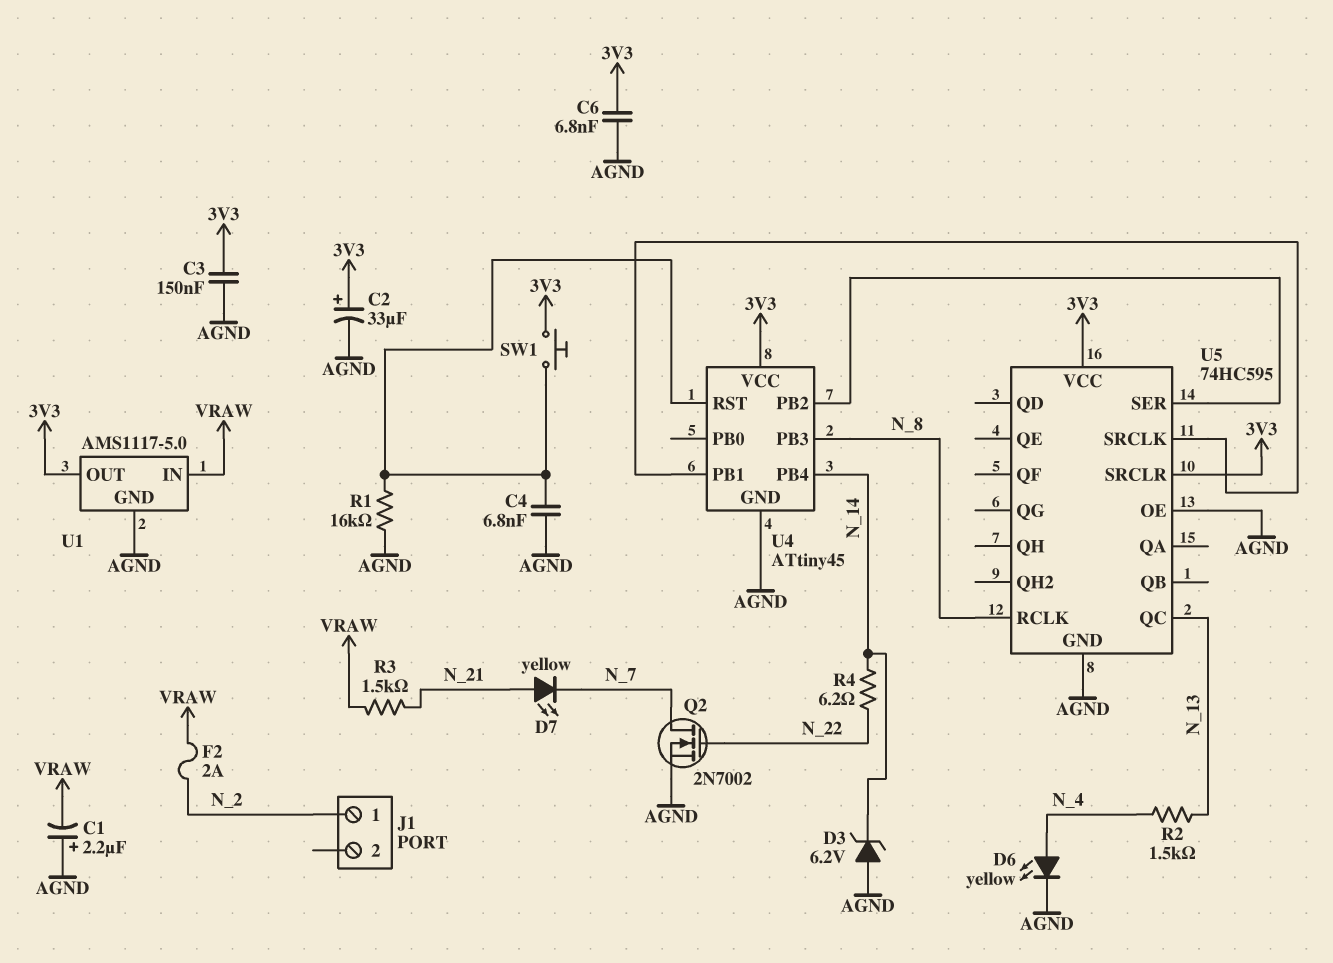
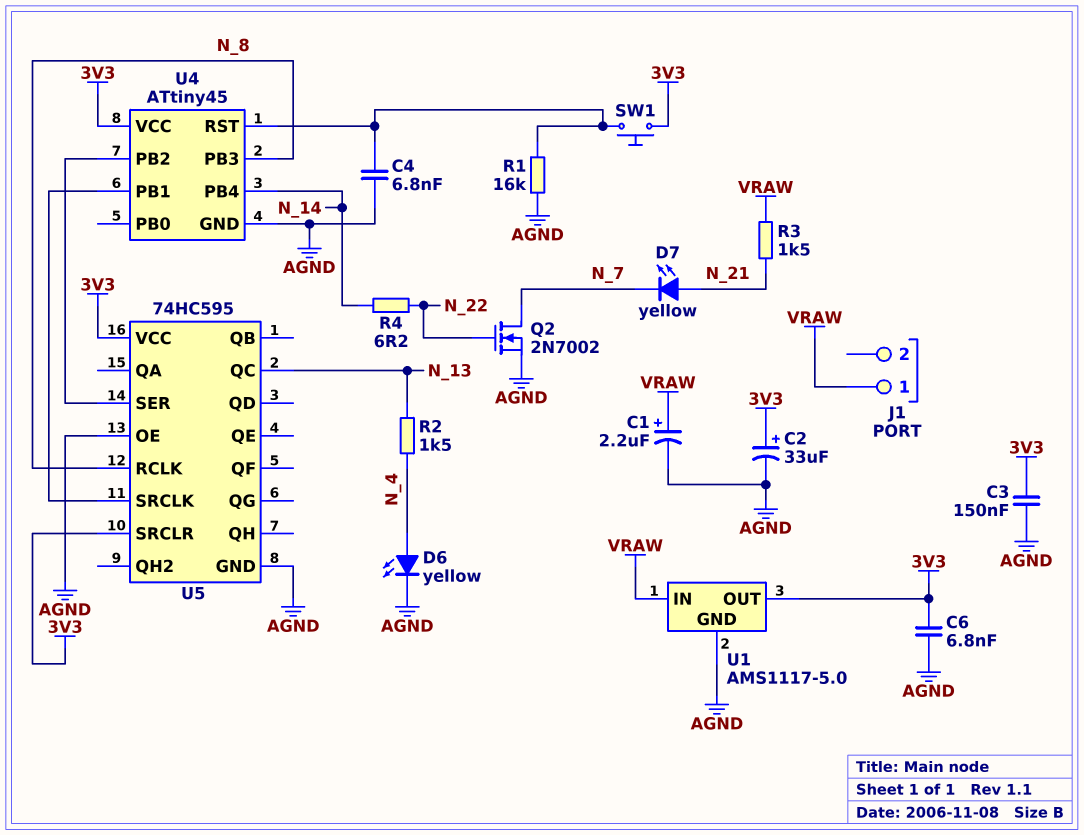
C1: 2.2uF (plus AGND, minus VRAW) -> 2.2uF (plus VRAW, minus AGND)
D3: zener 6.2V (A AGND, K N_14) -> none
F2: 2A (N_2, VRAW) -> none
J1 pin 1: N_2 -> VRAW

